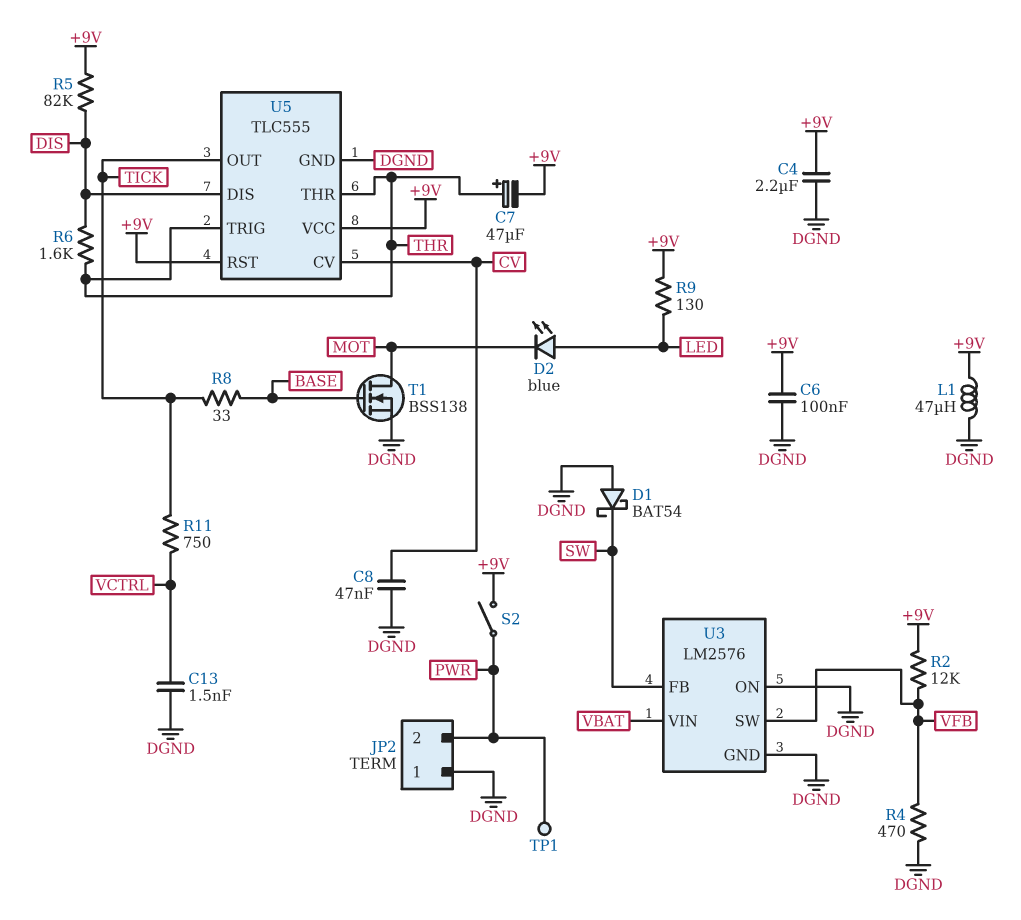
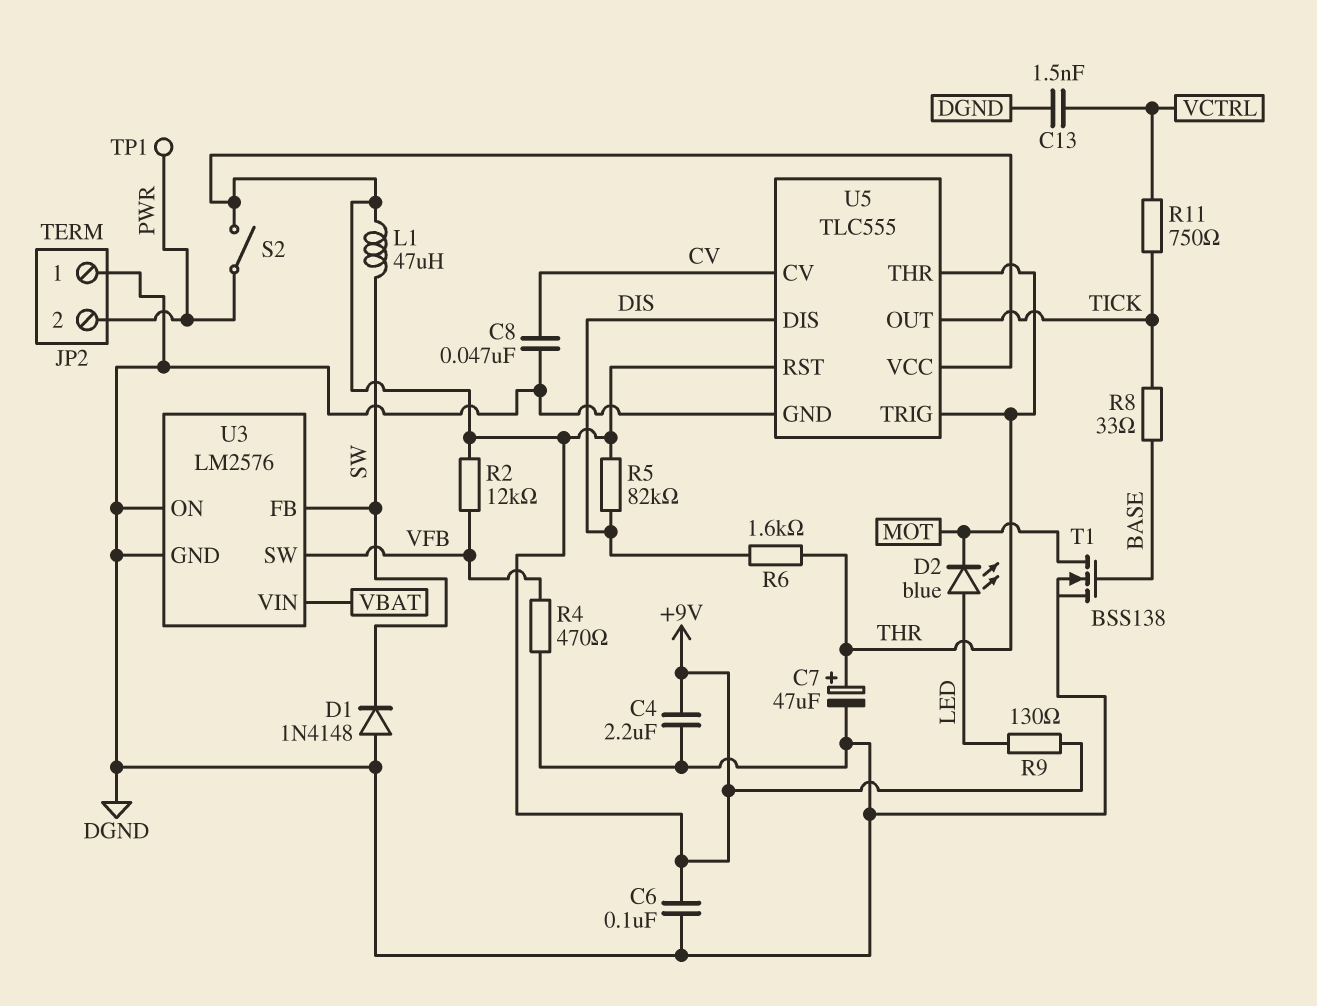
C7: 47uF (plus THR, minus +9V) -> 47uF (plus THR, minus DGND)
D1: schottky BAT54 (A DGND, K SW) -> diode 1N4148 (A DGND, K SW)
L1: 47uH (+9V, DGND) -> 47uH (+9V, SW)

